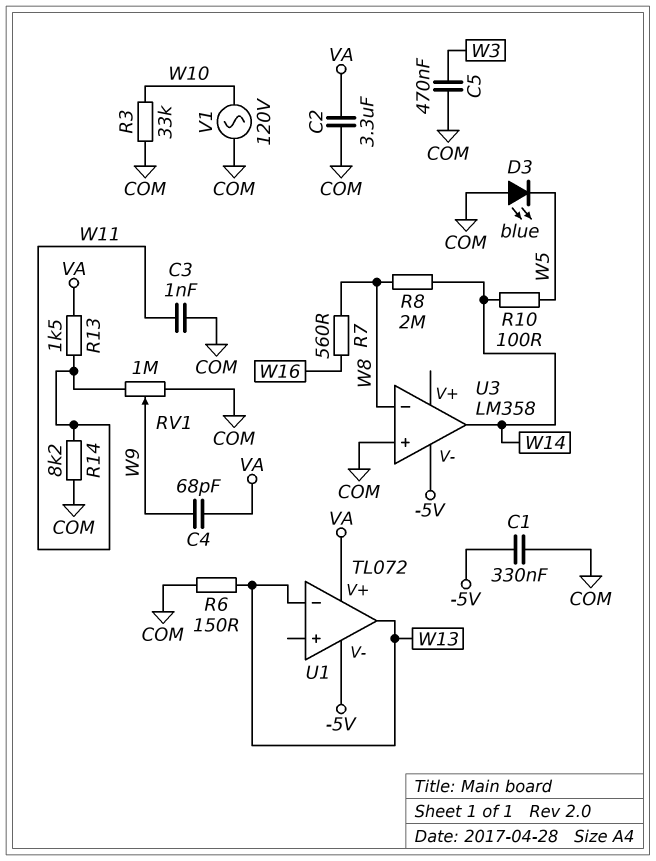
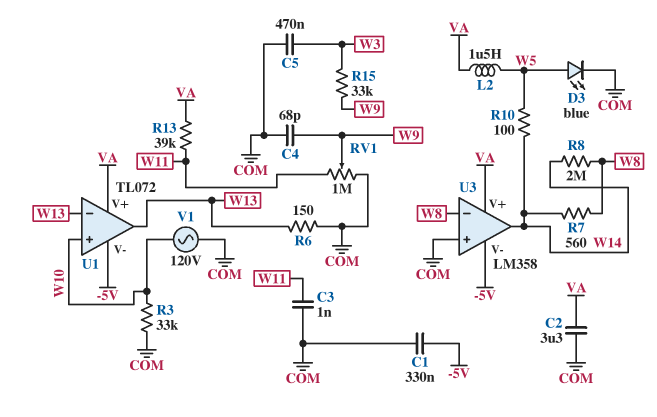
C4: 68pF (VA, W9) -> 68pF (COM, W9)
D3: LED blue (A COM, K W5) -> LED blue (A W5, K COM)
L2: none -> 1.5uH (VA, W5)
R7: 560 (W8, W16) -> 560 (W8, W14)
R13: 1.5k (VA, W11) -> 39k (VA, W11)
R14: 8.2k (COM, W11) -> none
R15: none -> 33k (W3, W9)
U1 pin in+: none -> W10
U3 pin V+: none -> VA

